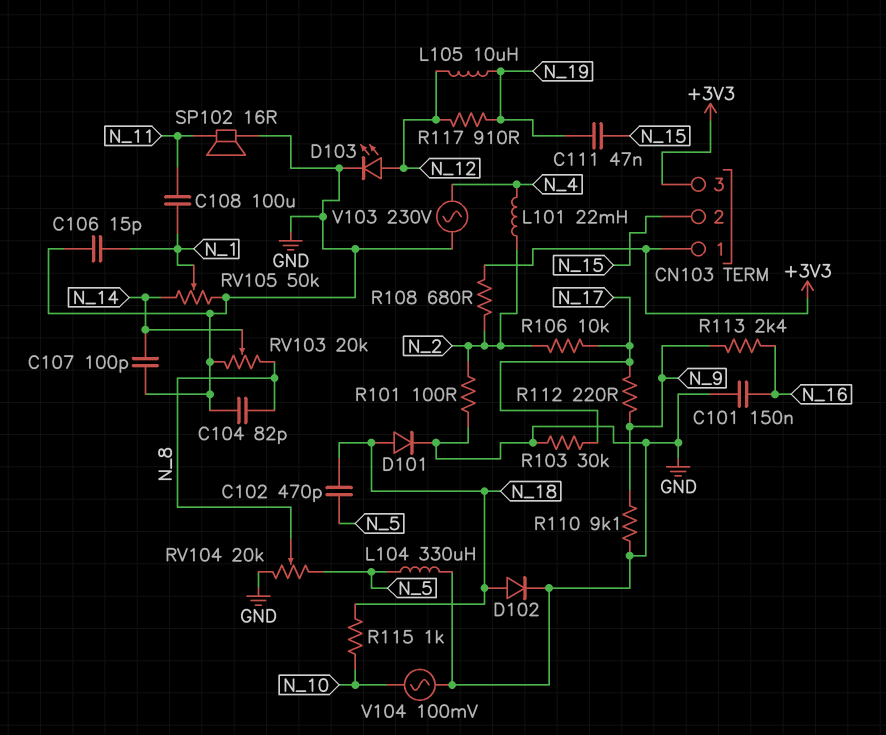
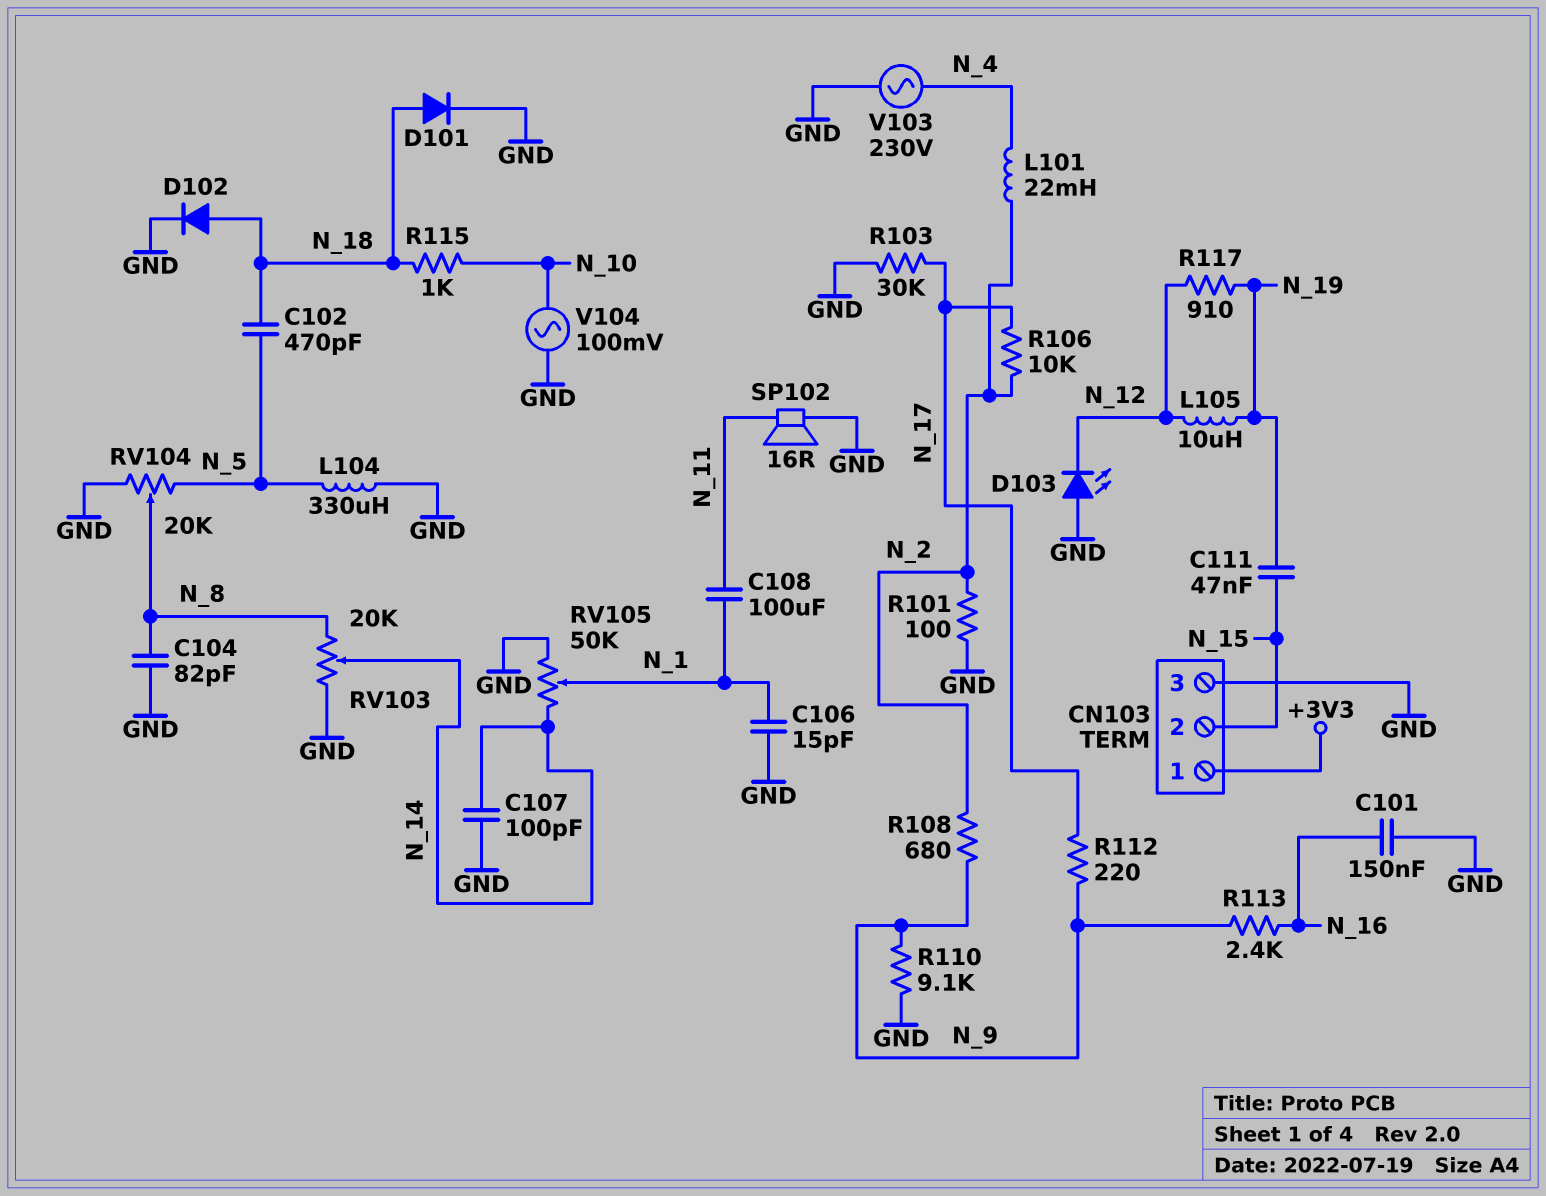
CN103 pin 3: +3V3 -> GND
D103: LED (A N_12, K GND) -> LED (A GND, K N_12)
R108: 680 (+3V3, N_2) -> 680 (N_2, N_9)

